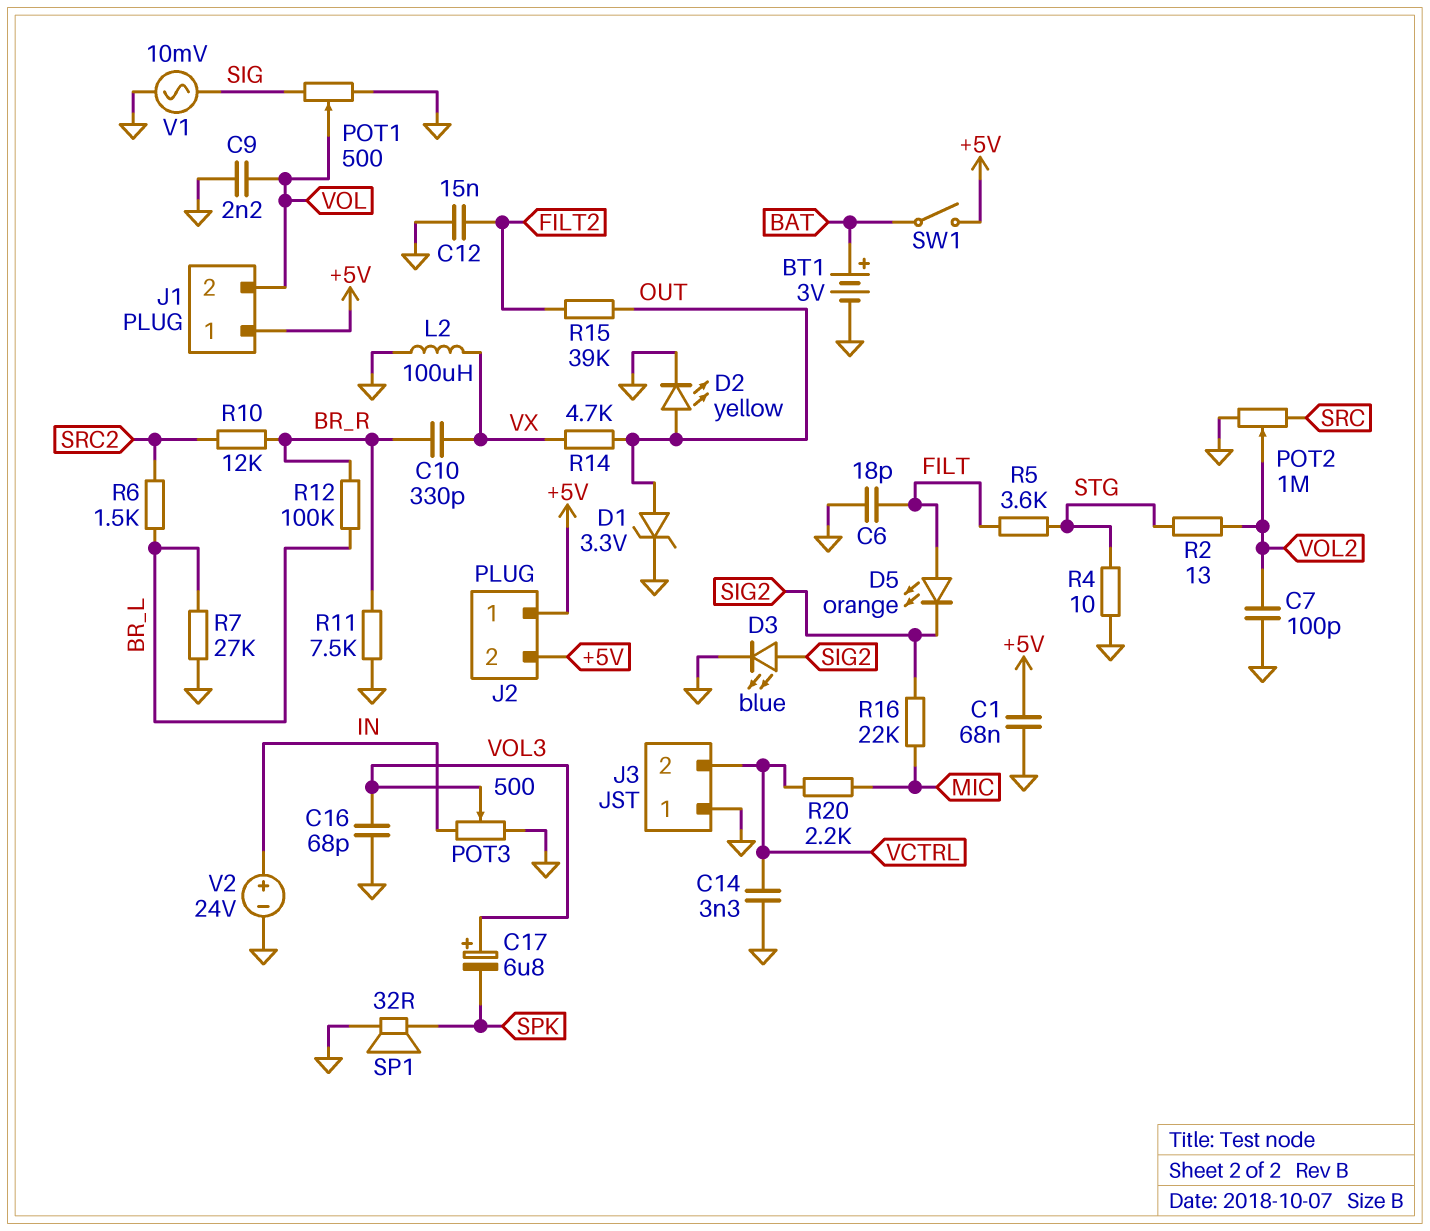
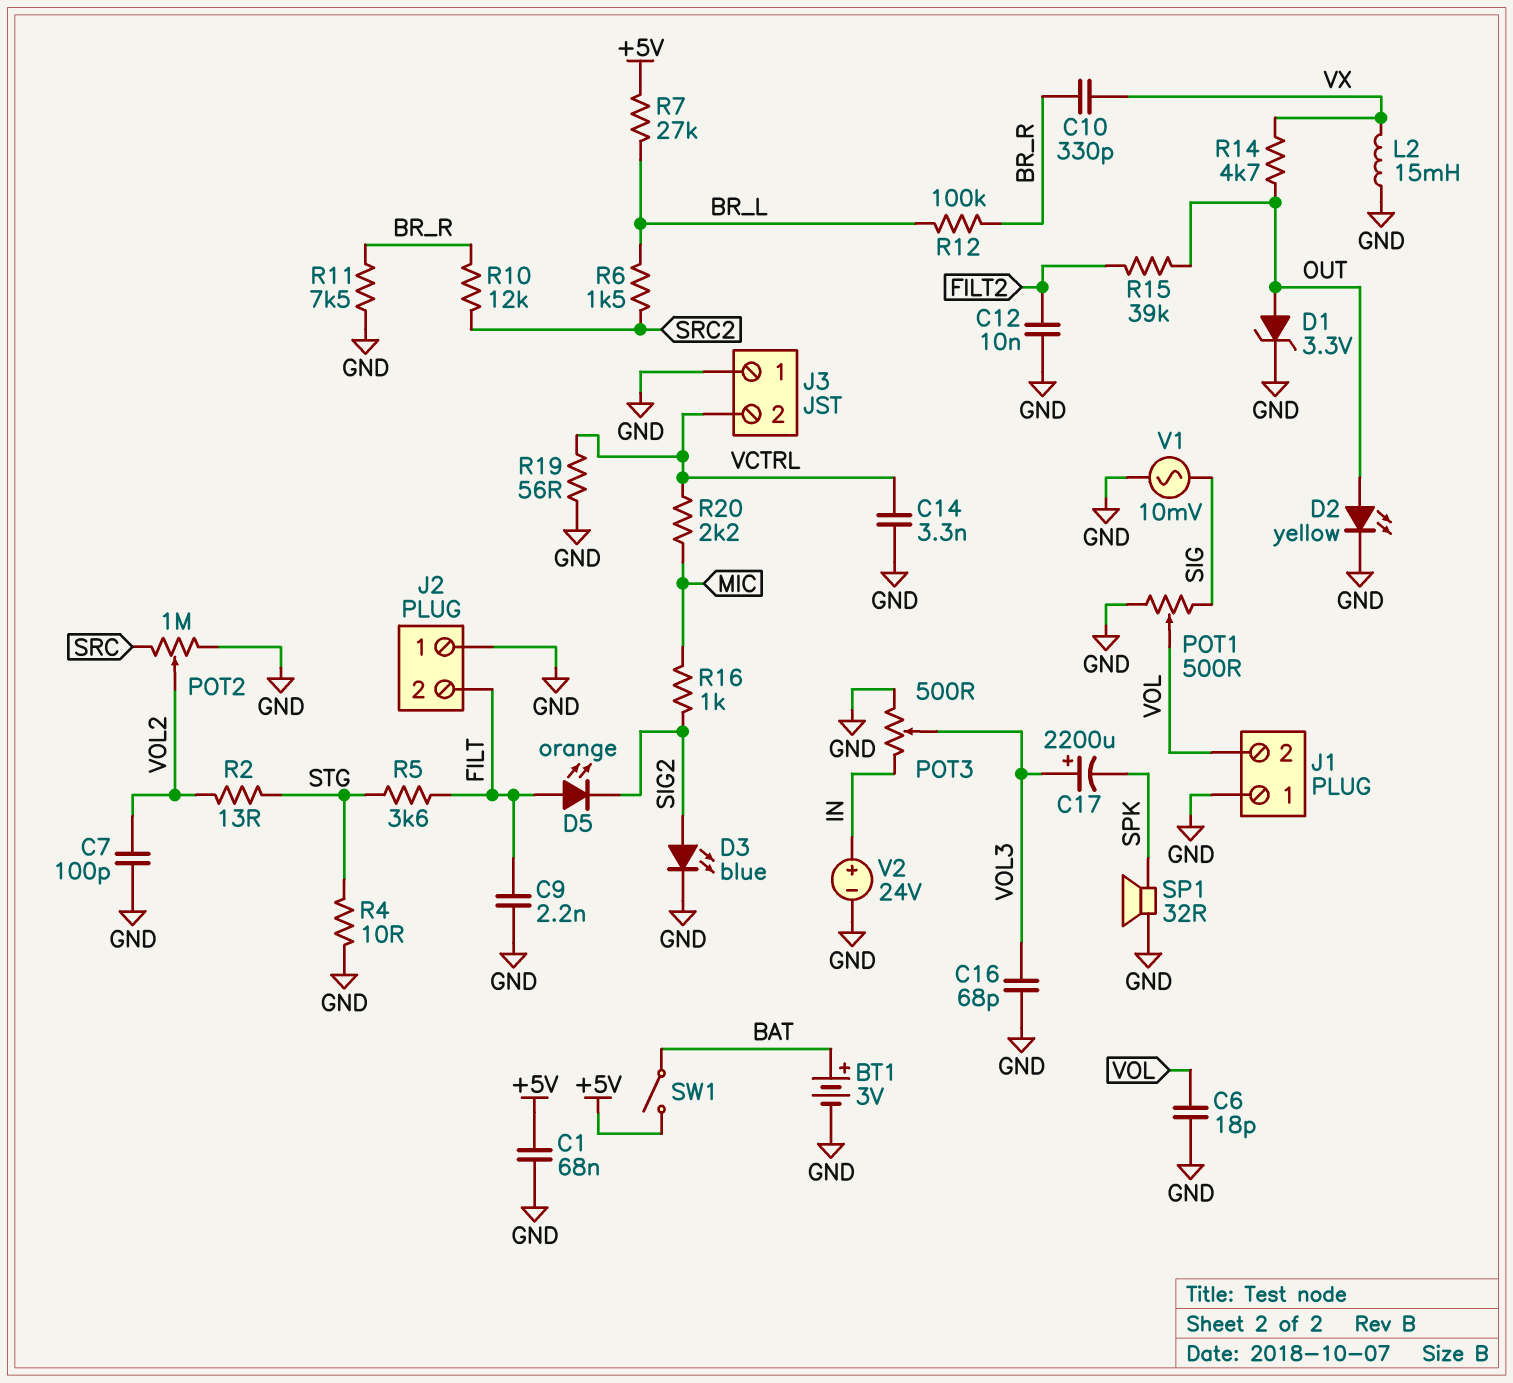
C6: 18pF (FILT, GND) -> 18pF (GND, VOL)
C9: 2.2nF (GND, VOL) -> 2.2nF (FILT, GND)
C12: 15nF (FILT2, GND) -> 10nF (FILT2, GND)
C17: 6.8uF (plus VOL3, minus SPK) -> 2200uF (plus VOL3, minus SPK)
J1 pin 1: +5V -> GND
J2 pin 1: +5V -> GND
J2 pin 2: +5V -> FILT
L2: 100uH (GND, VX) -> 15mH (GND, VX)
R7: 27k (BR_L, GND) -> 27k (+5V, BR_L)
R16: 22k (MIC, SIG2) -> 1k (MIC, SIG2)
R19: none -> 56 (GND, VCTRL)

